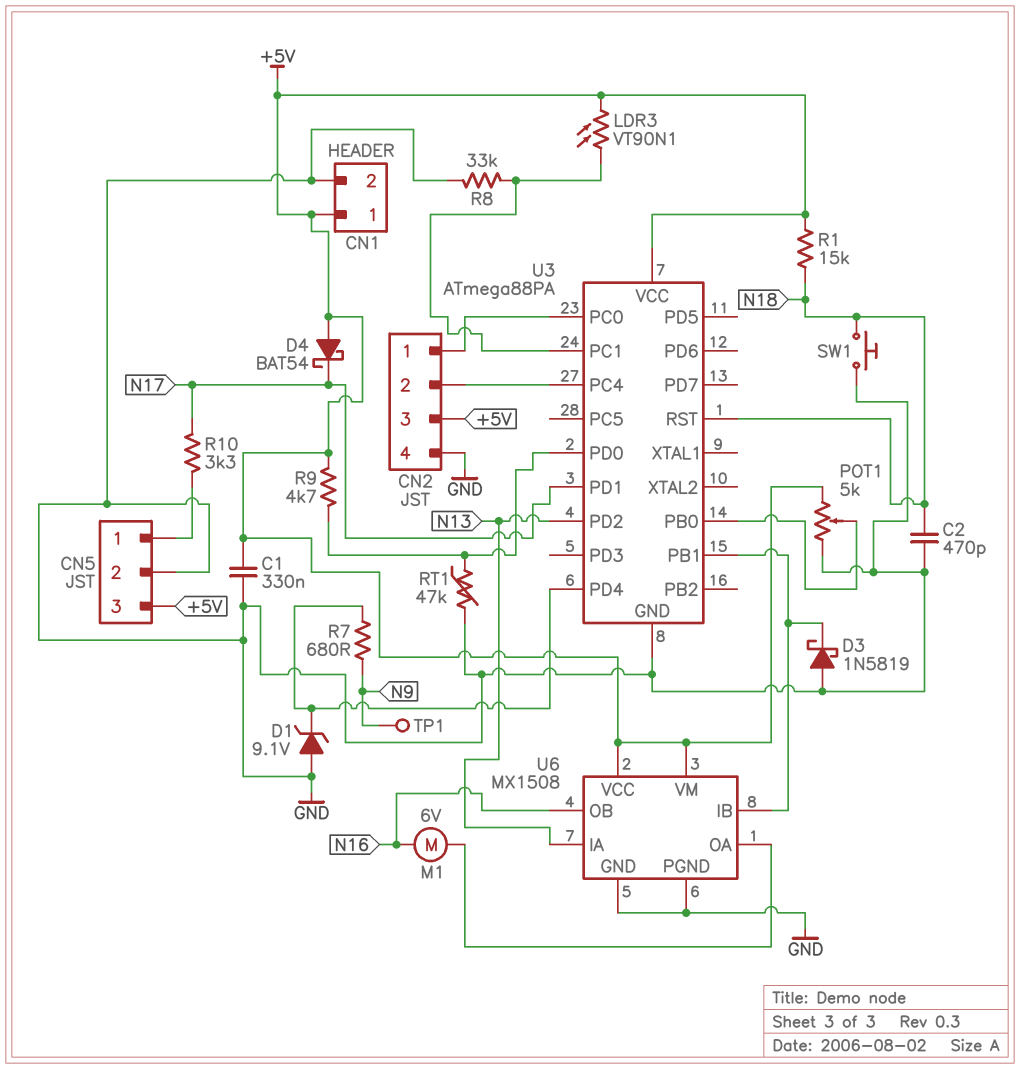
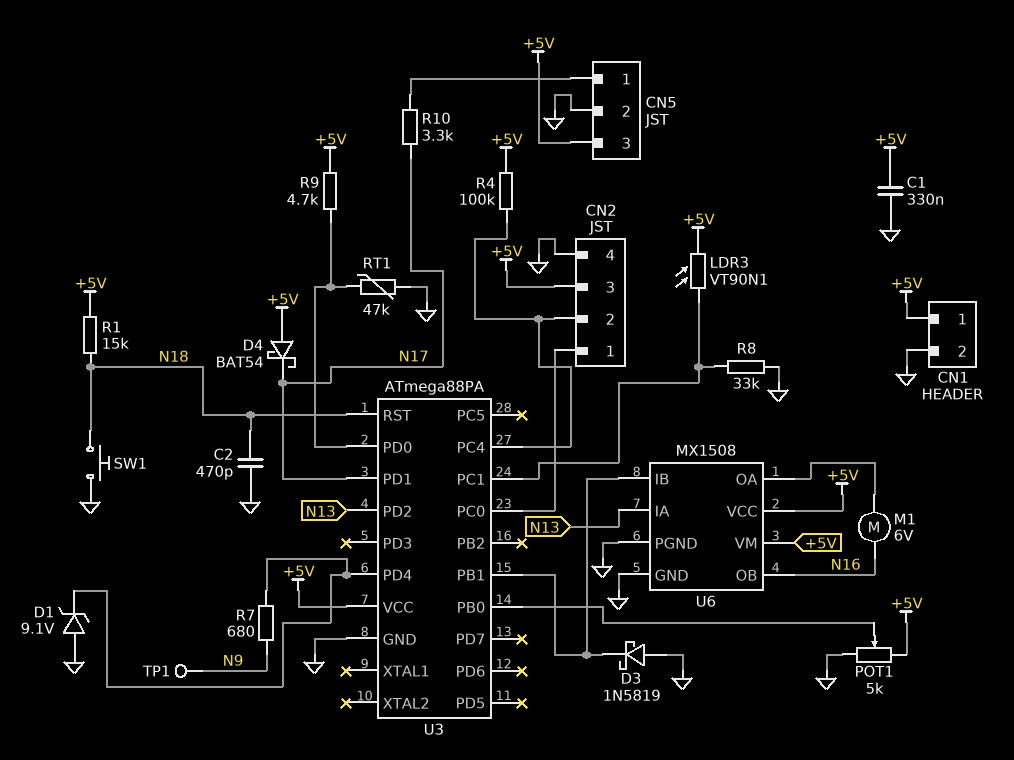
R4: none -> 100k (+5V, CN2/2)

